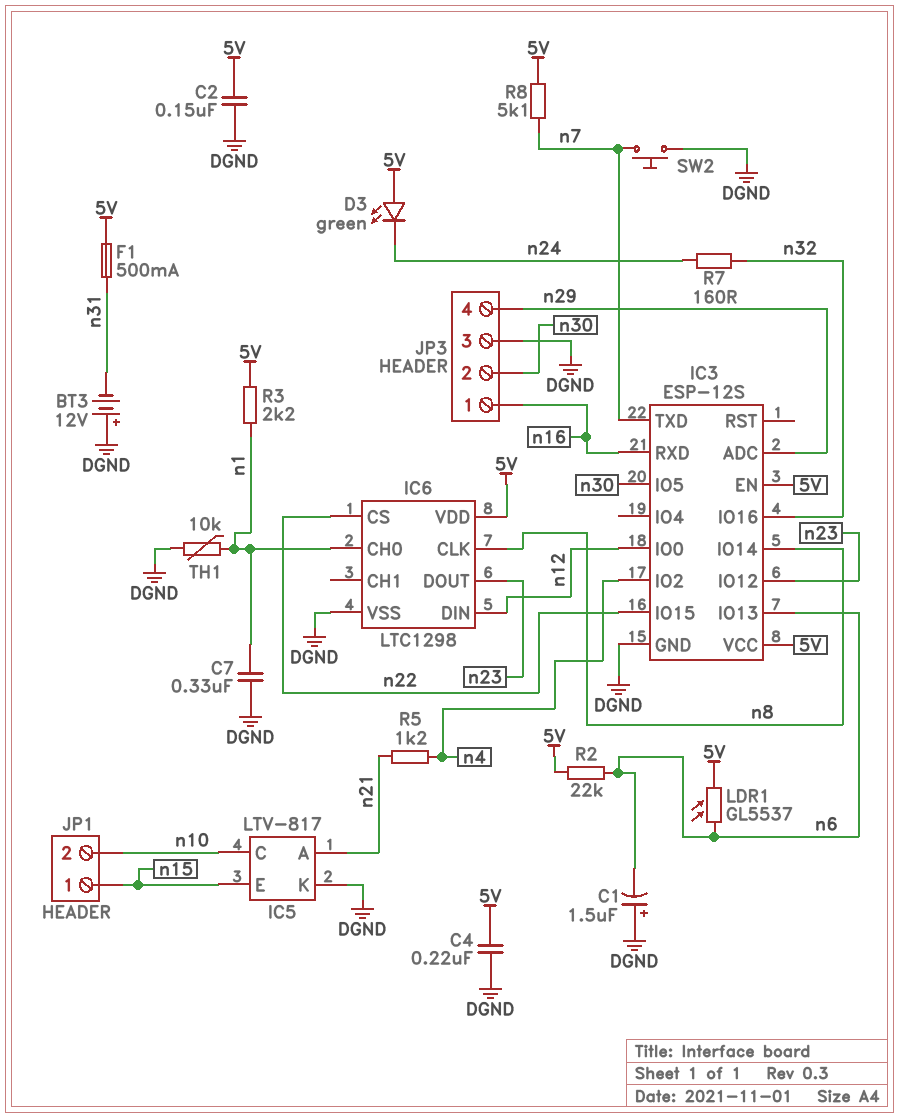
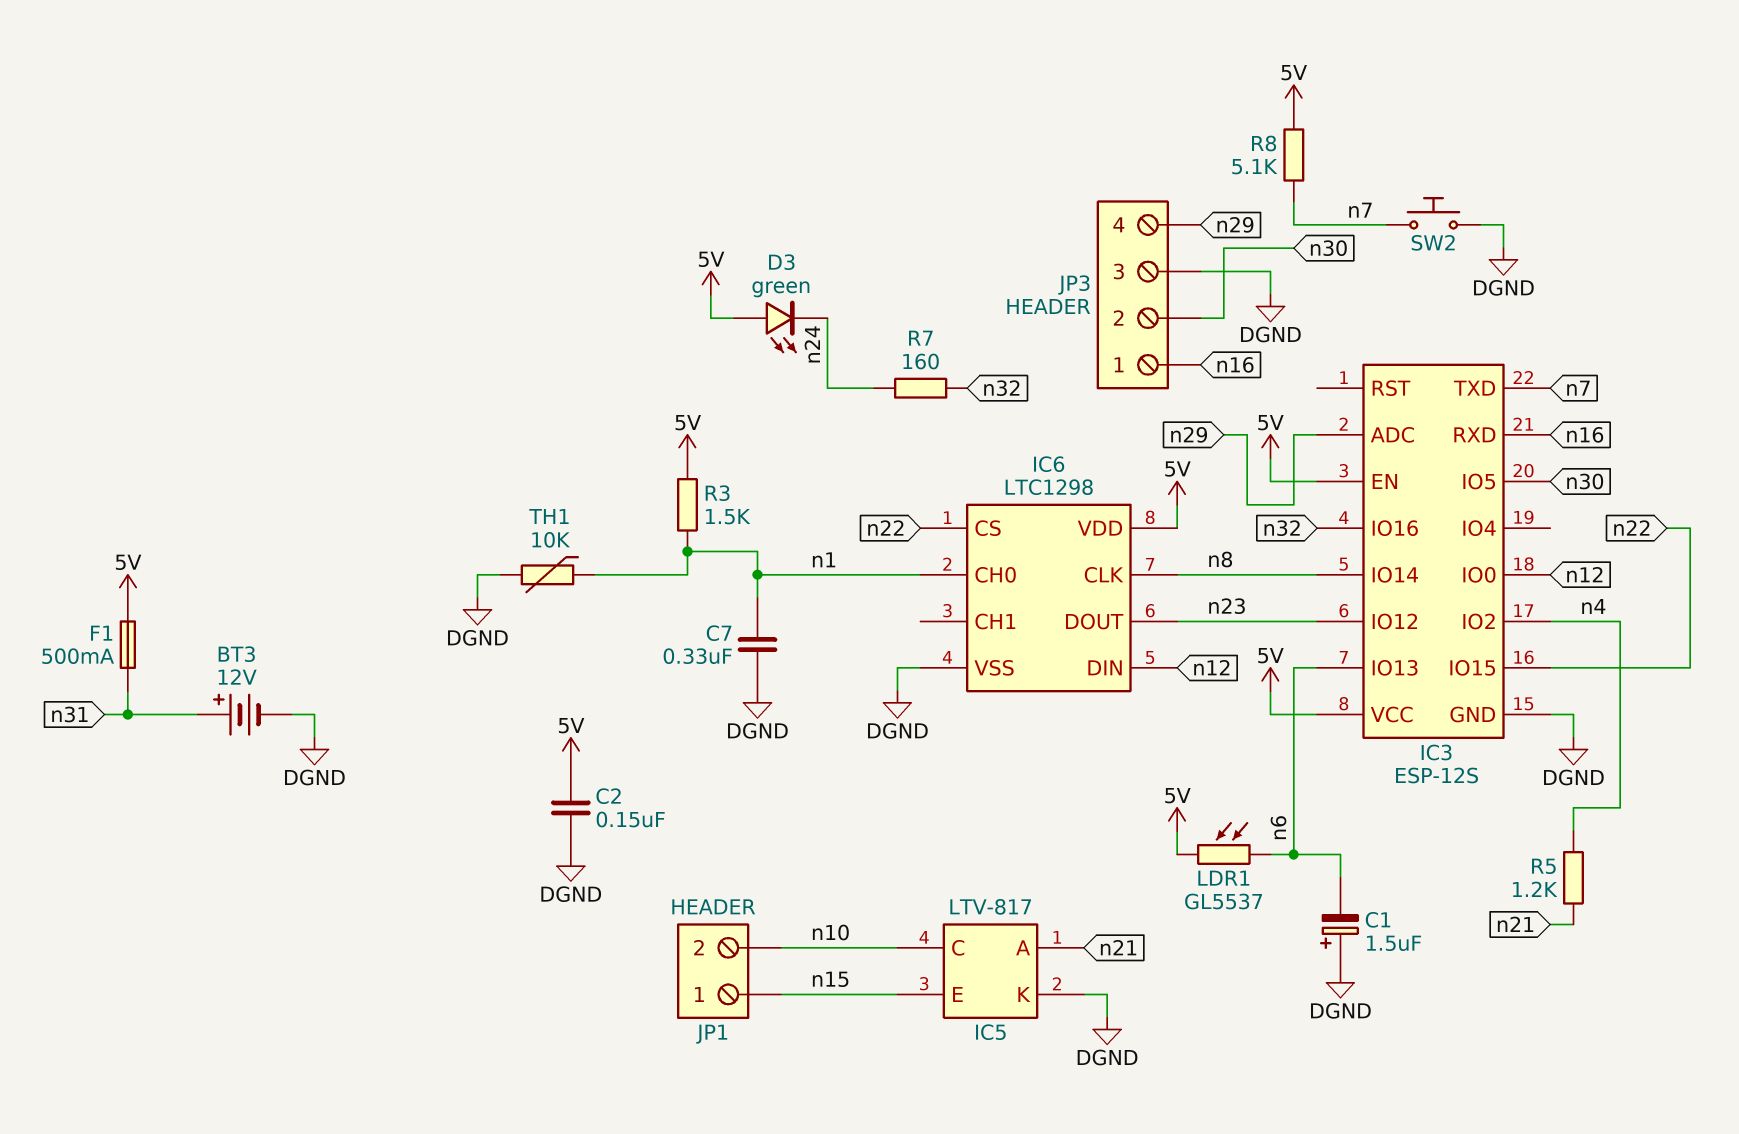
BT3: 12V (plus DGND, minus n31) -> 12V (plus n31, minus DGND)
C4: 220nF (5V, DGND) -> none
R2: 22k (5V, n6) -> none
R3: 2.2k (5V, n1) -> 1.5k (5V, n1)

